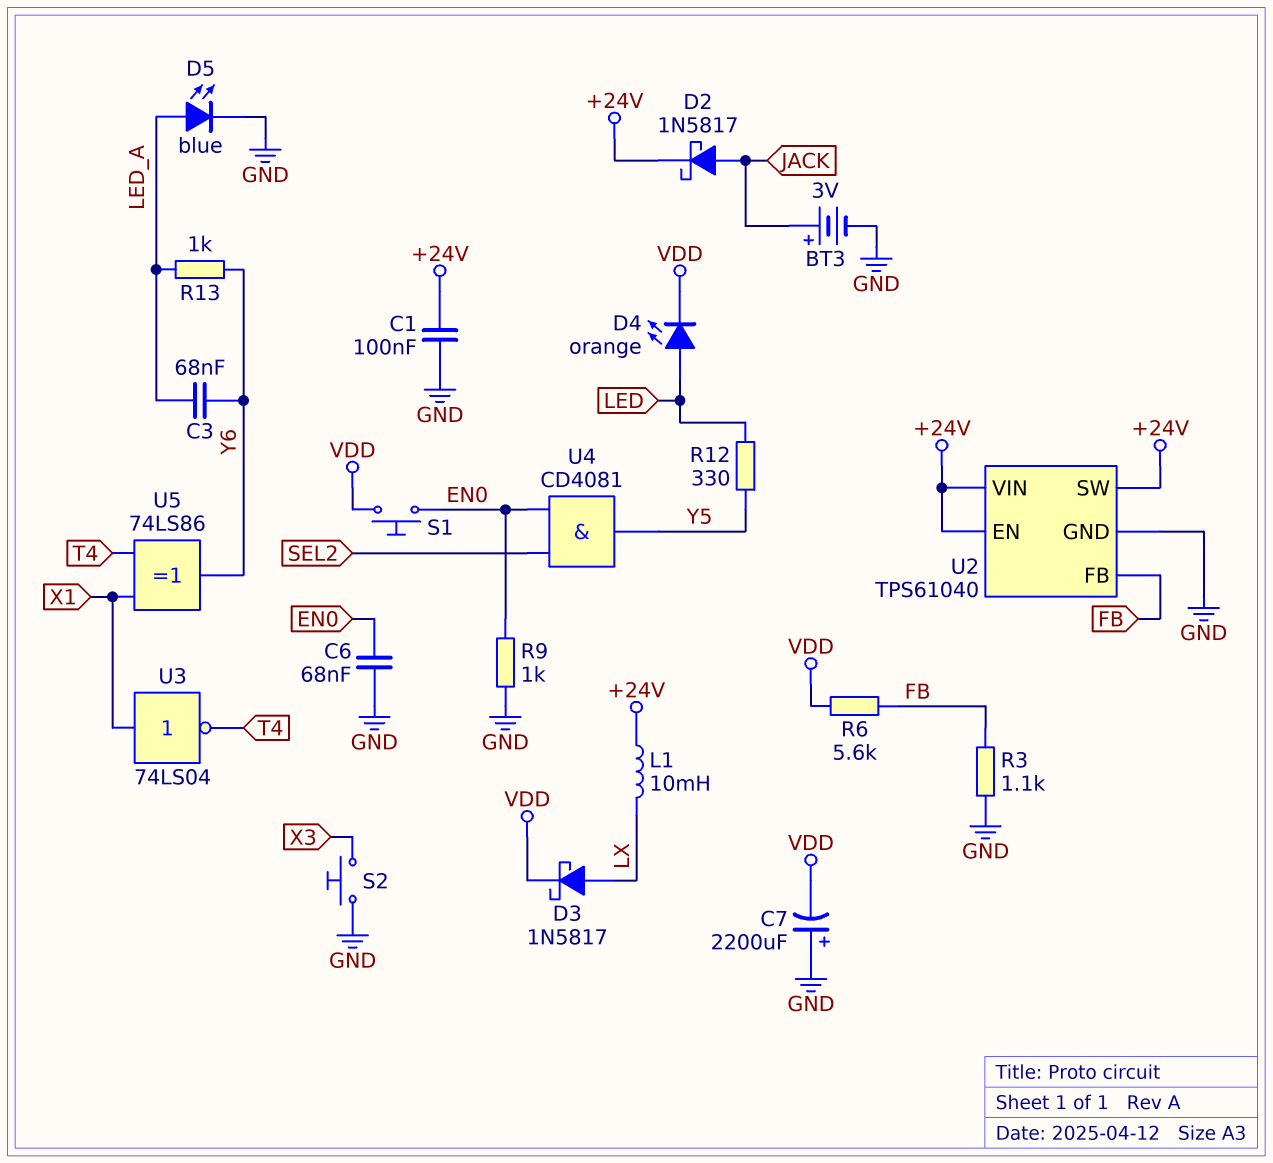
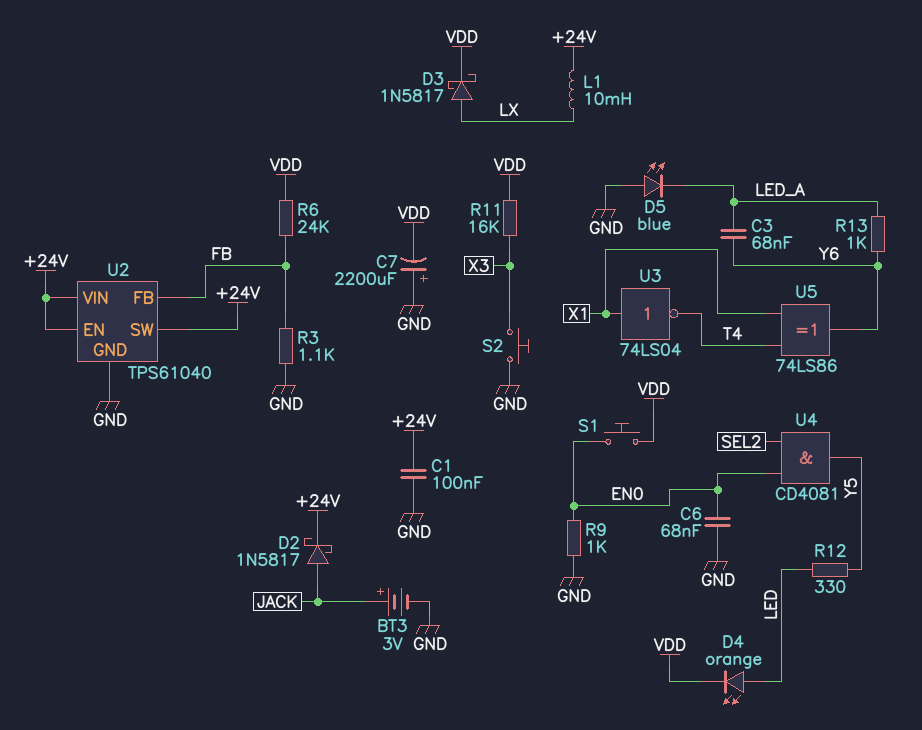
D5: LED blue (A LED_A, K GND) -> LED blue (A GND, K LED_A)
R6: 5.6k (FB, VDD) -> 24k (FB, VDD)
R11: none -> 16k (VDD, X3)

